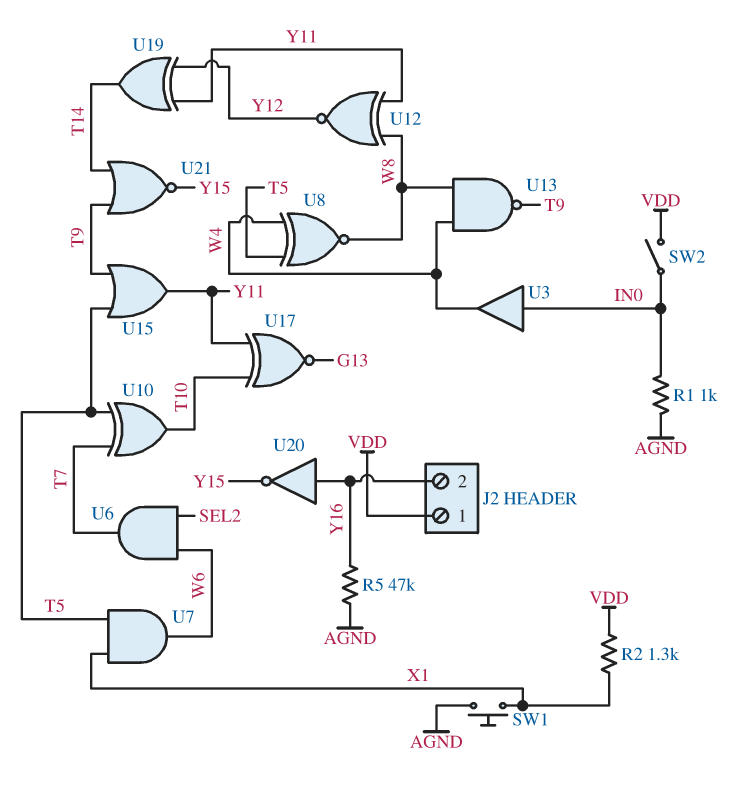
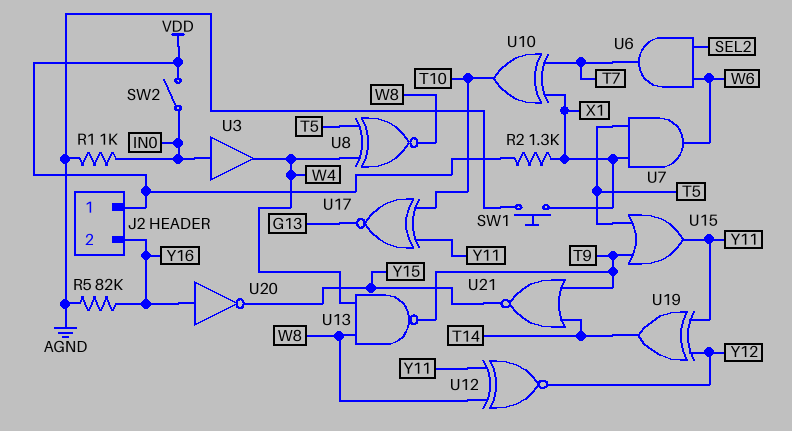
R5: 47k (AGND, Y16) -> 82k (AGND, Y16)
U10: XOR (in T5, in T7, out T10) -> XOR (in T7, in X1, out T10)

